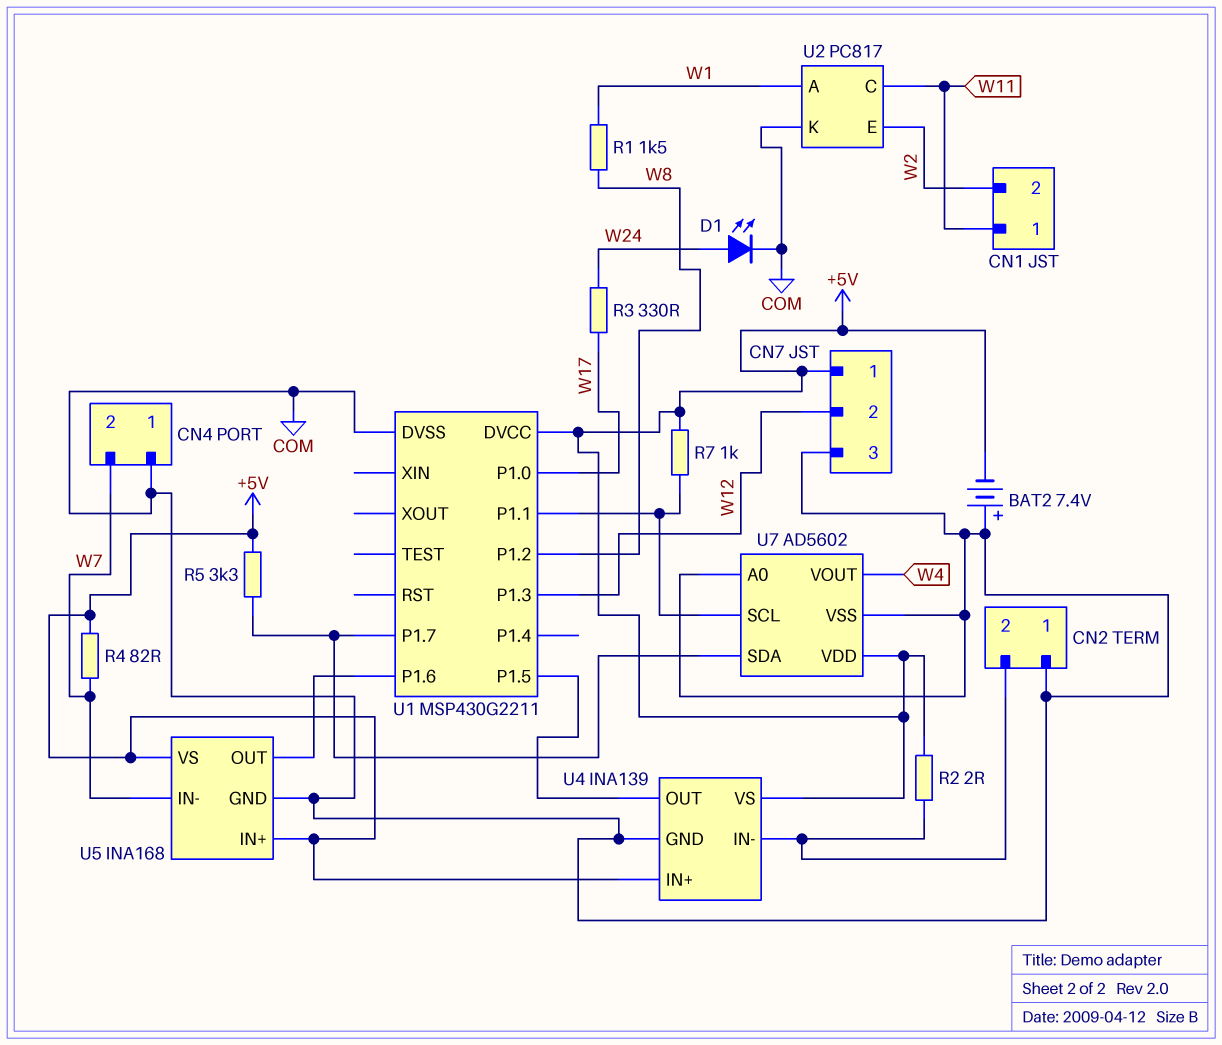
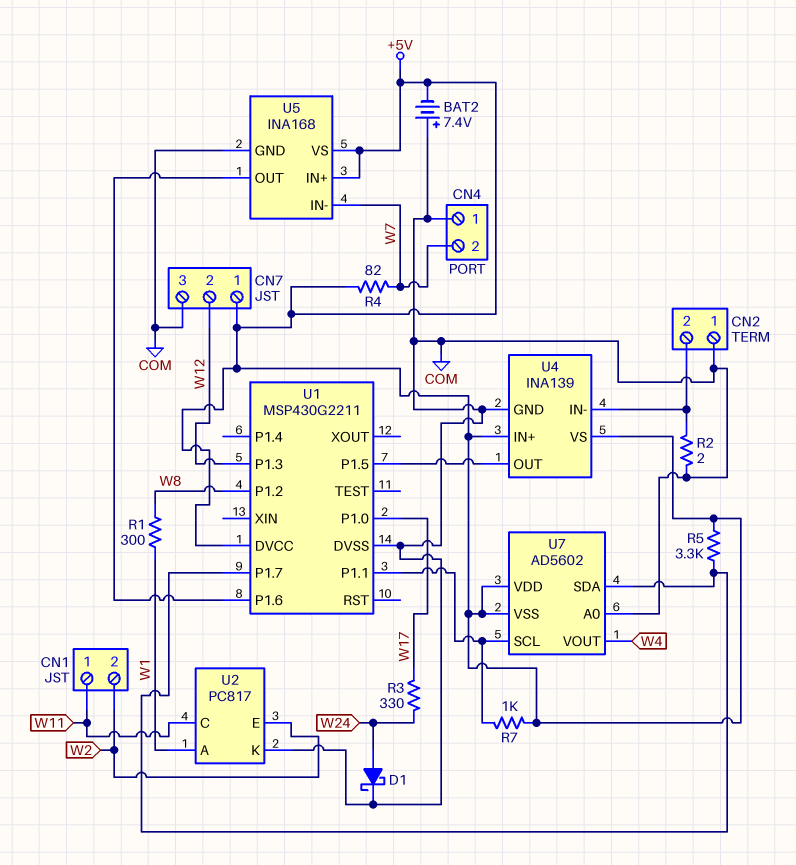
D1: LED (A W24, K COM) -> schottky (A W24, K COM)
R1: 1.5k (W1, W8) -> 300 (W1, W8)
R2: 2 (+5V, CN2/2) -> 2 (CN2/2, COM)
U7 pin VSS: COM -> +5V

